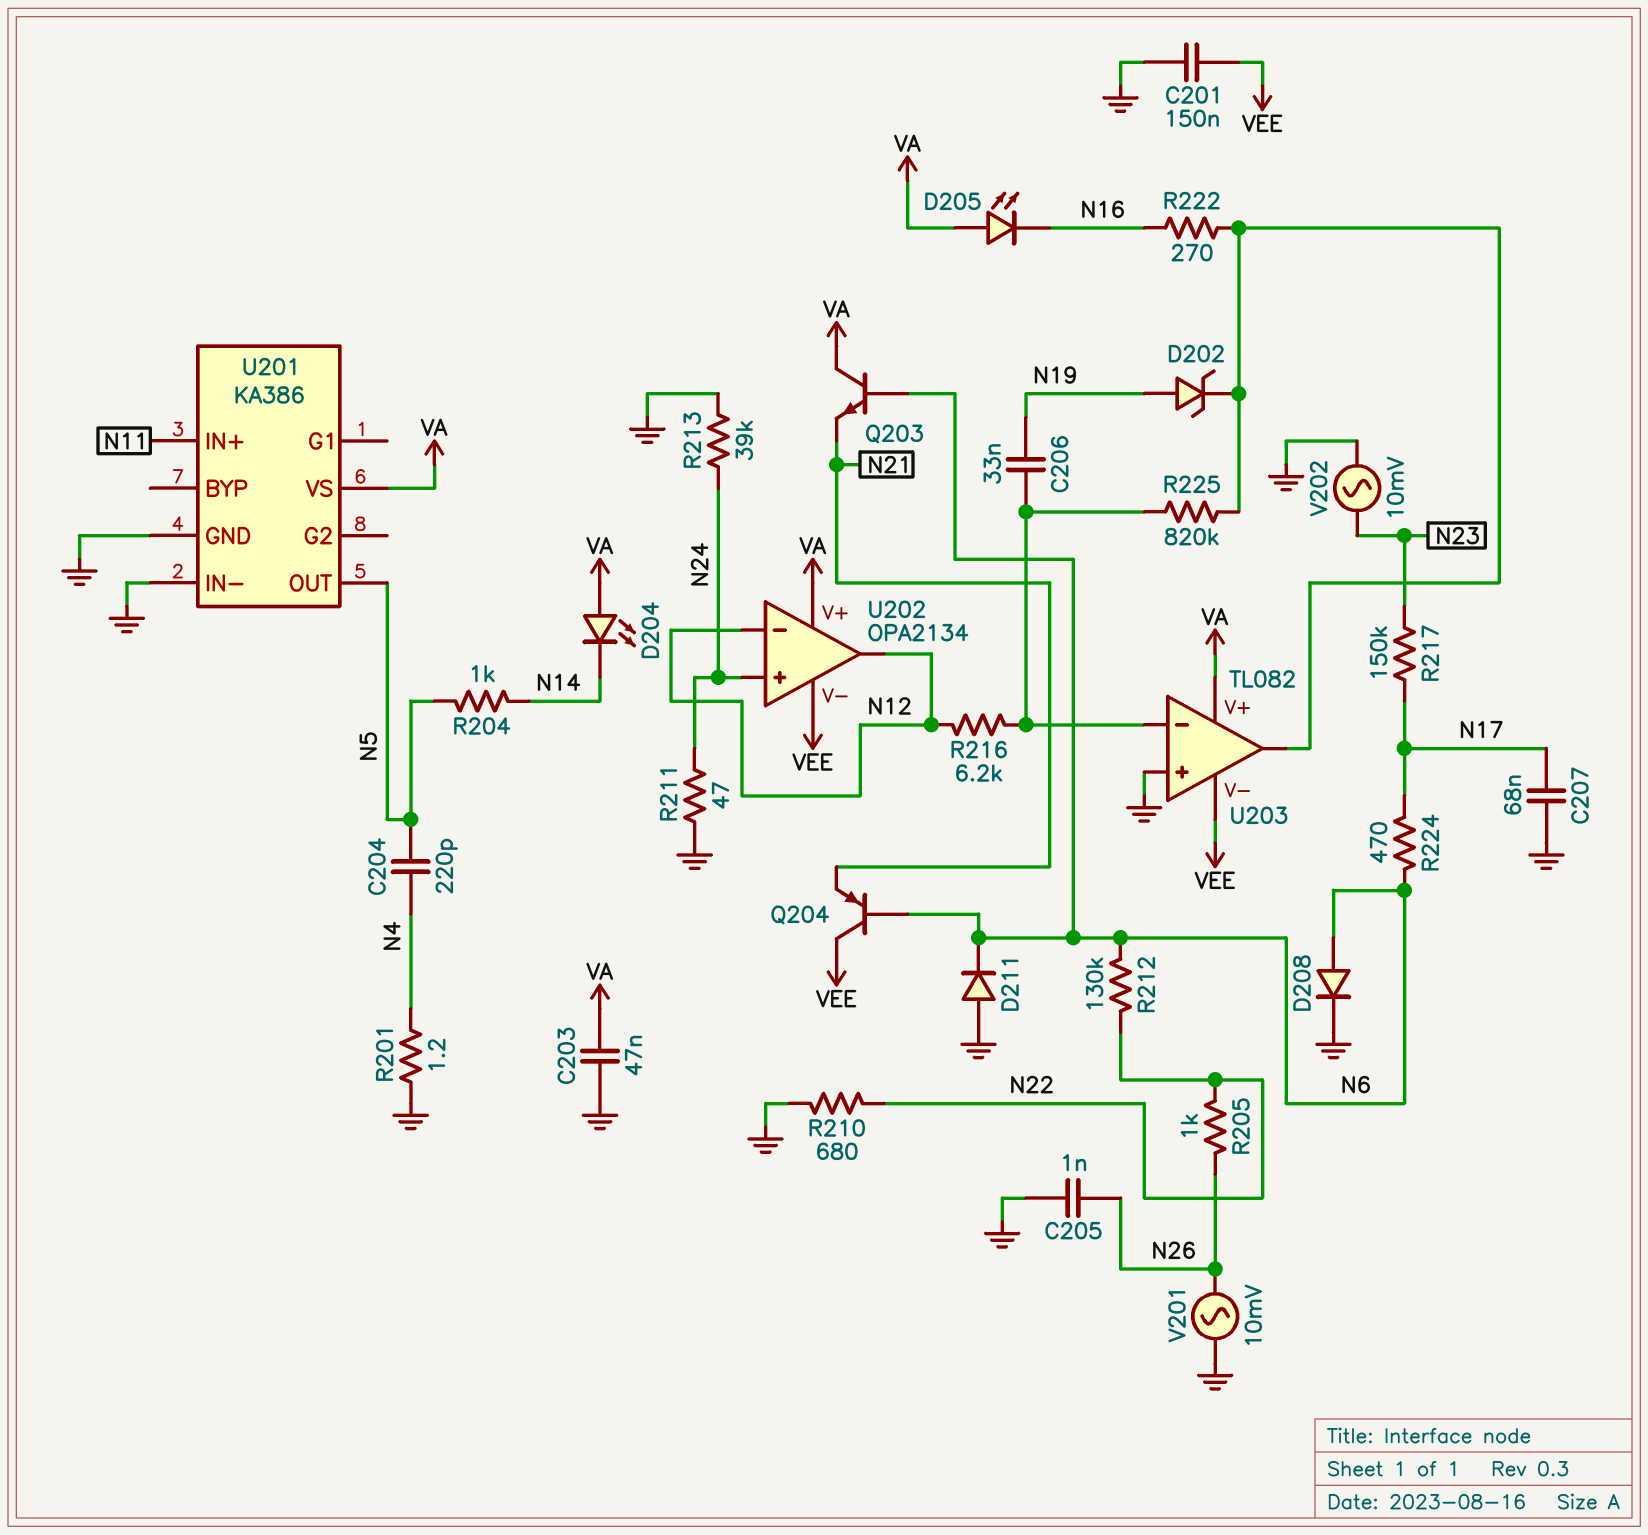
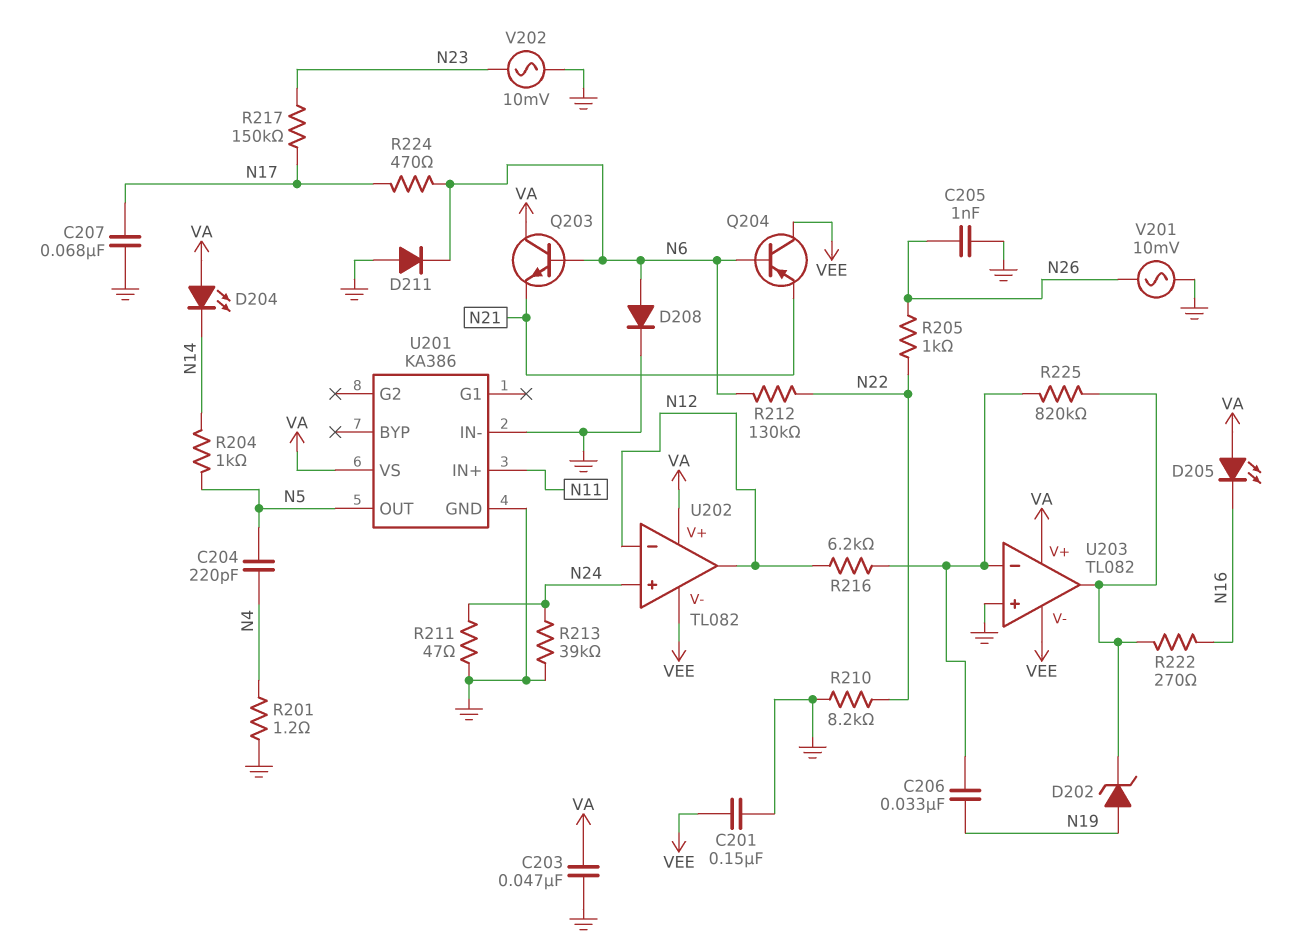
R210: 680 (GND, N22) -> 8.2k (GND, N22)
U202: OPA2134 -> TL082

